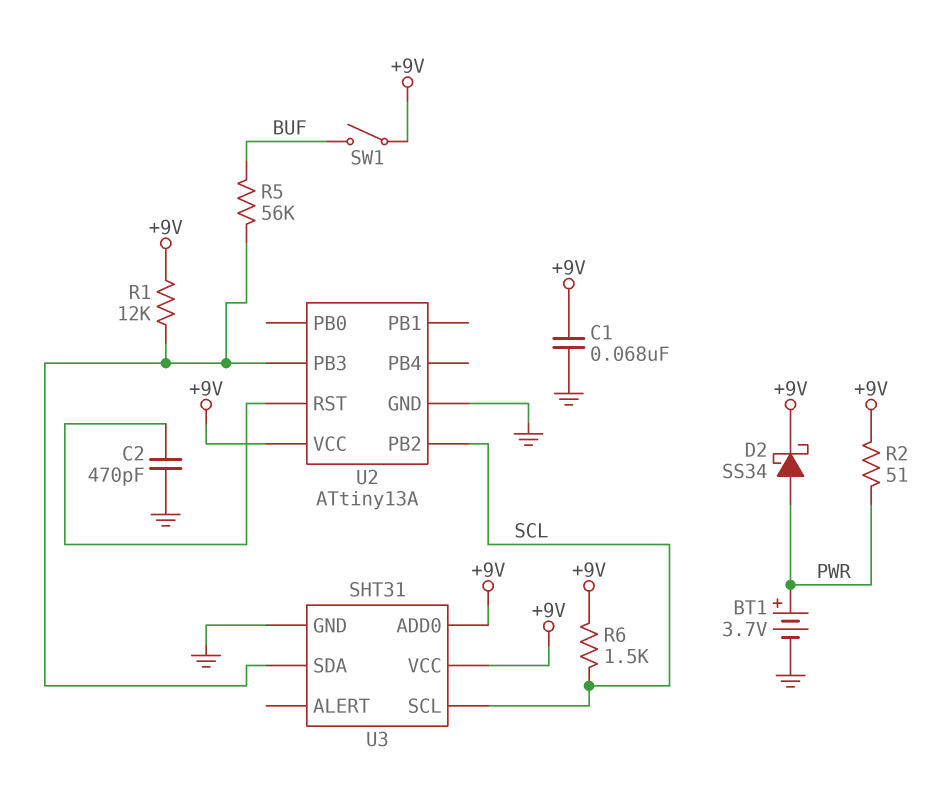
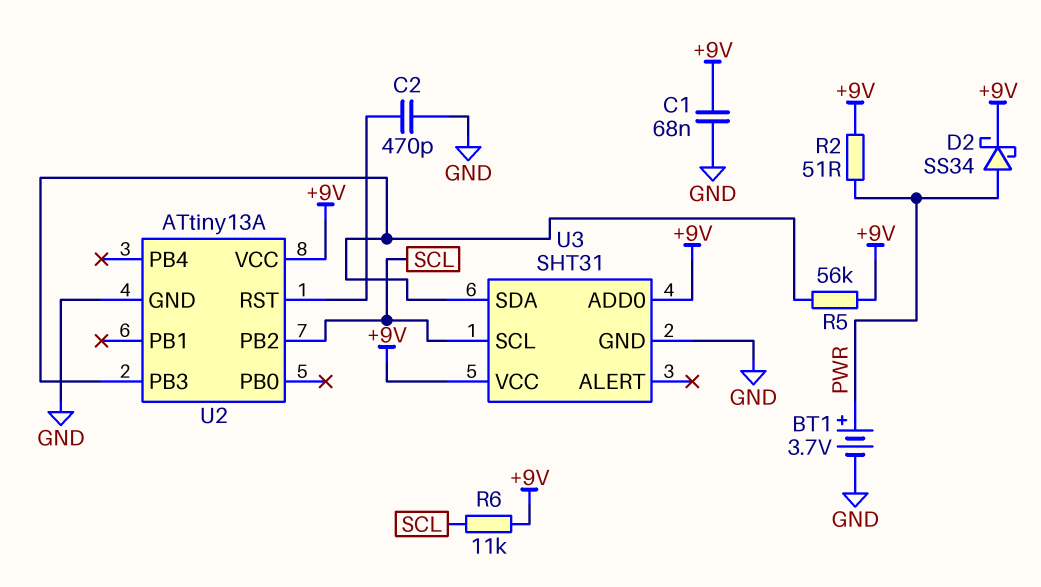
R1: 12k (+9V, U2/PB3) -> none
R5: 56k (BUF, U2/PB3) -> 56k (+9V, U2/PB3)
R6: 1.5k (+9V, SCL) -> 11k (+9V, SCL)
SW1: switch (+9V, BUF) -> none

